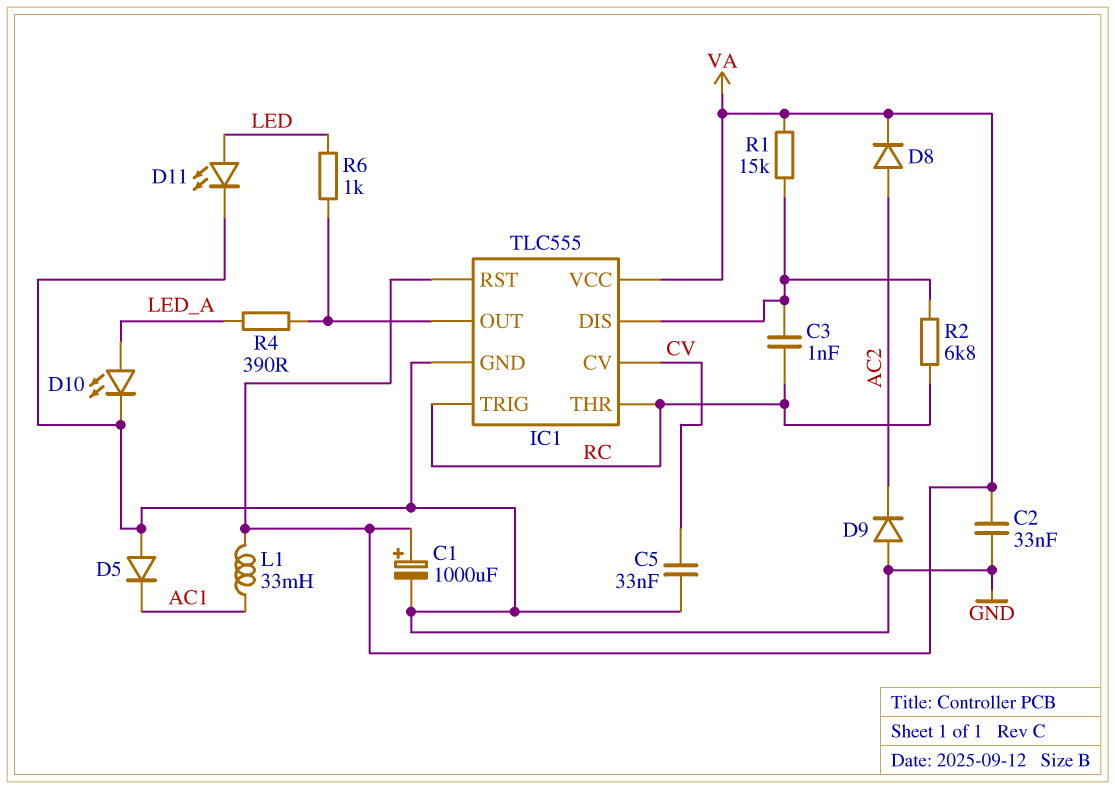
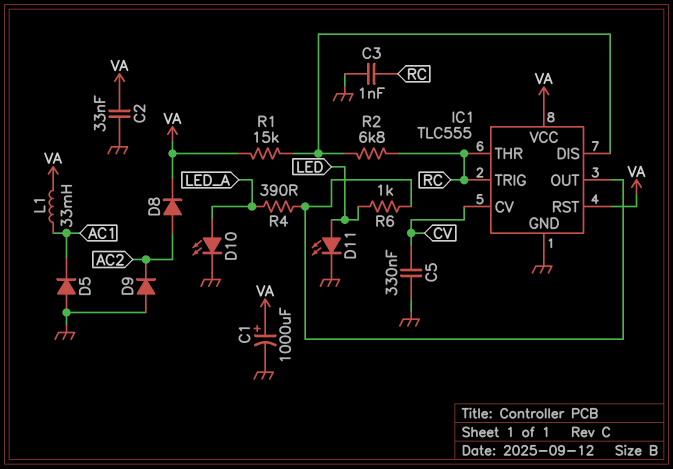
C3: 1nF (IC1/DIS, RC) -> 1nF (GND, RC)
C5: 33nF (CV, GND) -> 330nF (CV, GND)

